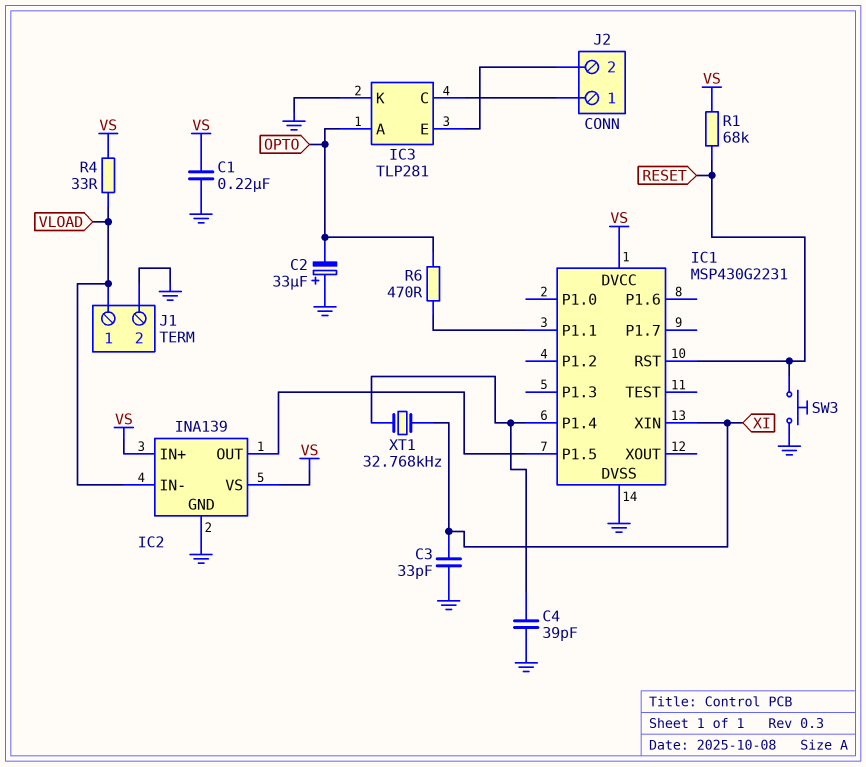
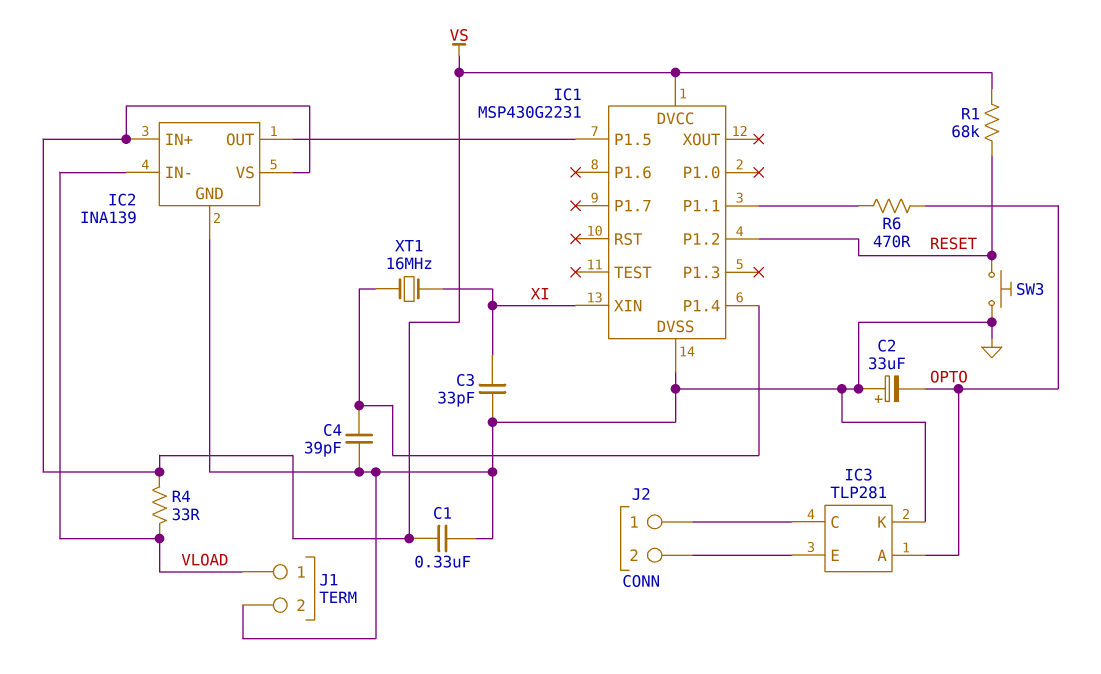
C1: 220nF (GND, VS) -> 330nF (GND, VS)
IC1 pin P1.2: none -> RESET
IC1 pin RST: RESET -> none
XT1: 32.768kHz (IC1/P1.4, XI) -> 16MHz (IC1/P1.4, XI)

